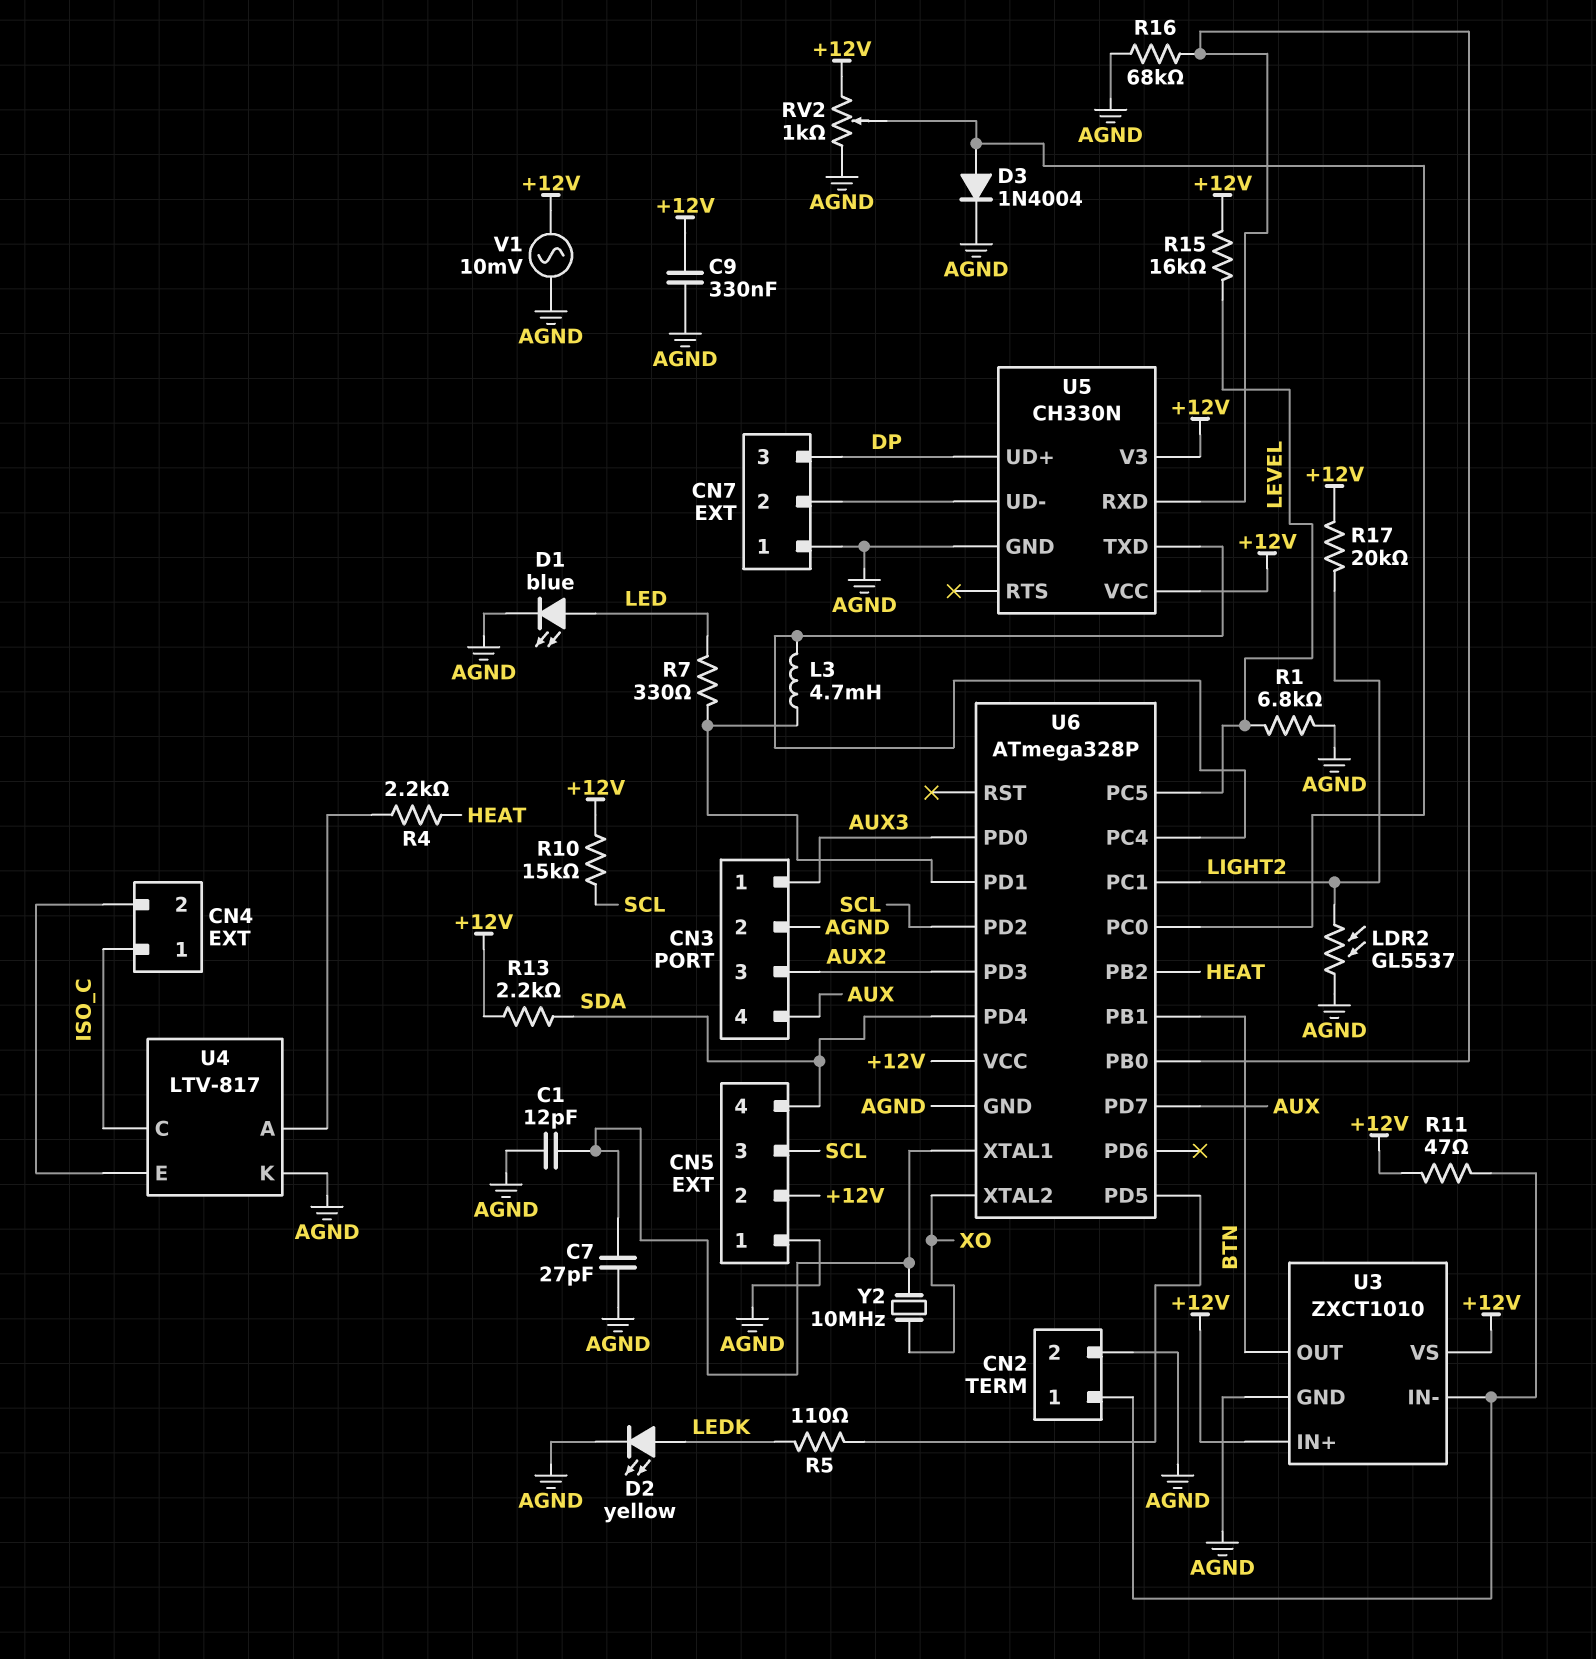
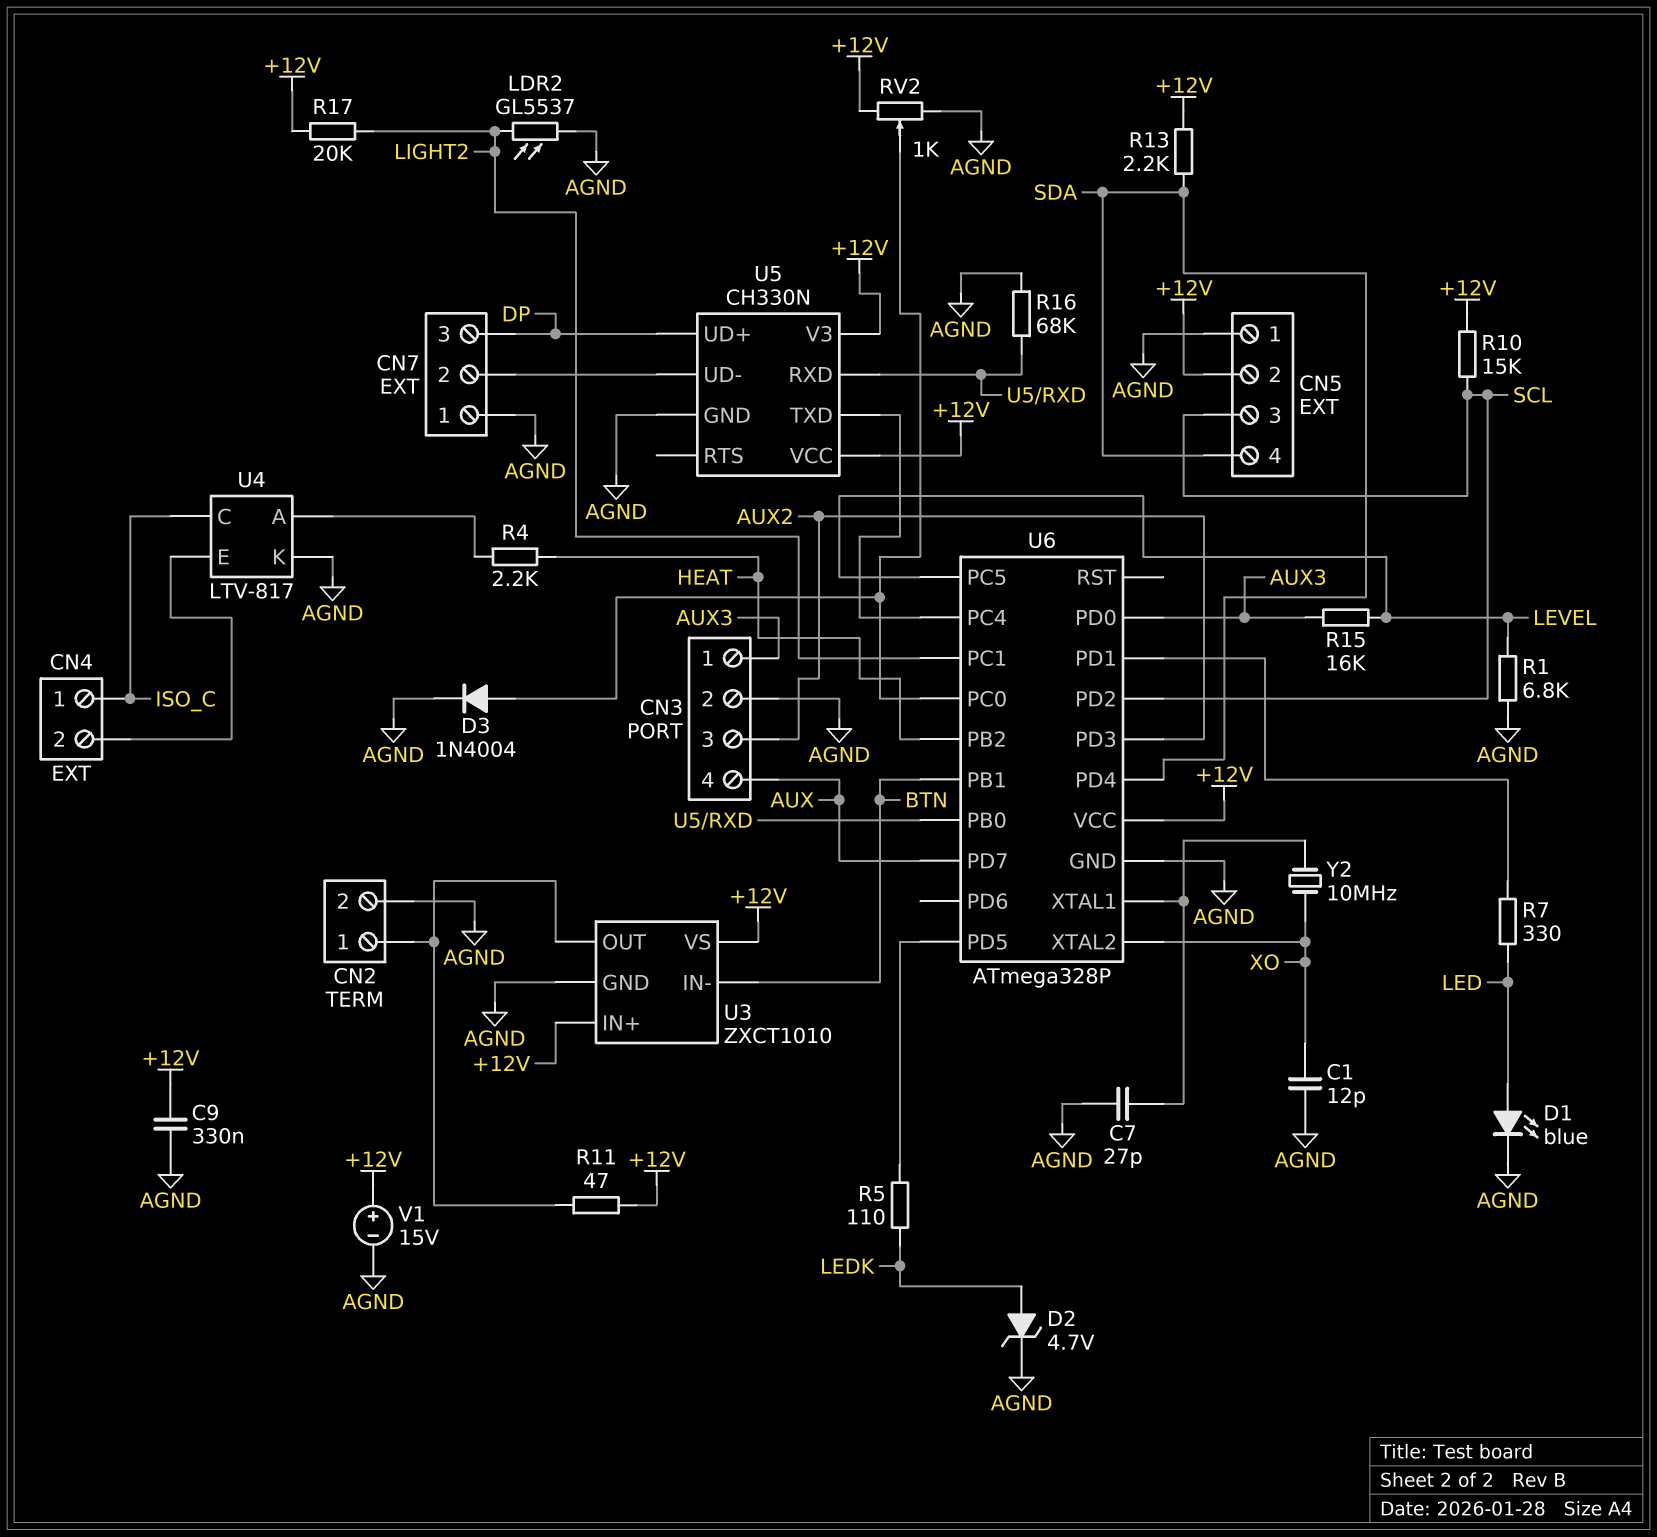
C1: 12pF (AGND, U6/XTAL1) -> 12pF (AGND, XO)
D2: LED yellow (A LEDK, K AGND) -> zener 4.7V (A LEDK, K AGND)
L3: 4.7mH (U5/TXD, U6/PD1) -> none
R15: 16k (+12V, LEVEL) -> 16k (AUX3, LEVEL)
U3 pin IN-: CN2/1 -> BTN
U3 pin OUT: BTN -> CN2/1
V1: AC 10mV (+12V, AGND) -> 15V (plus +12V, minus AGND)

